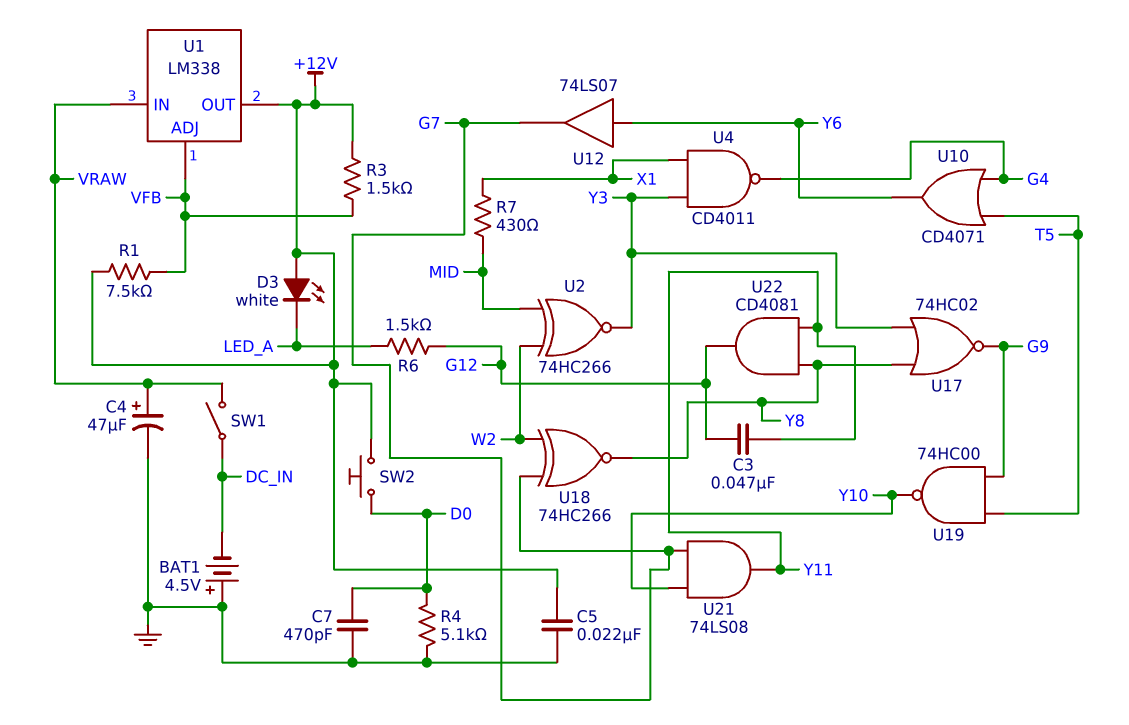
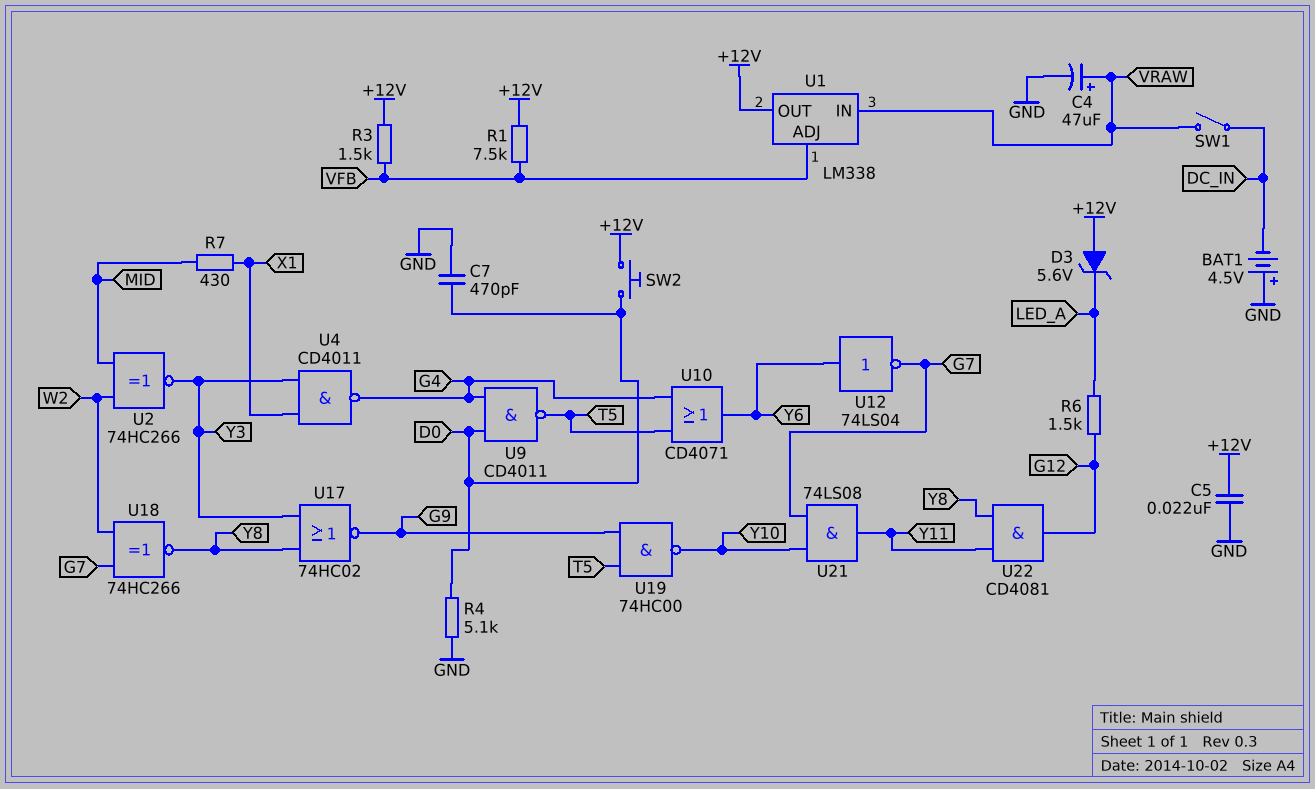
C3: 47nF (G12, Y11) -> none
D3: LED white (A +12V, K LED_A) -> zener 5.6V (A +12V, K LED_A)
U9: none -> NAND CD4011 (in D0, in G4, out T5)
U12: buffer 74LS07 (in Y6, out G7) -> NOT 74LS04 (in Y6, out G7)

